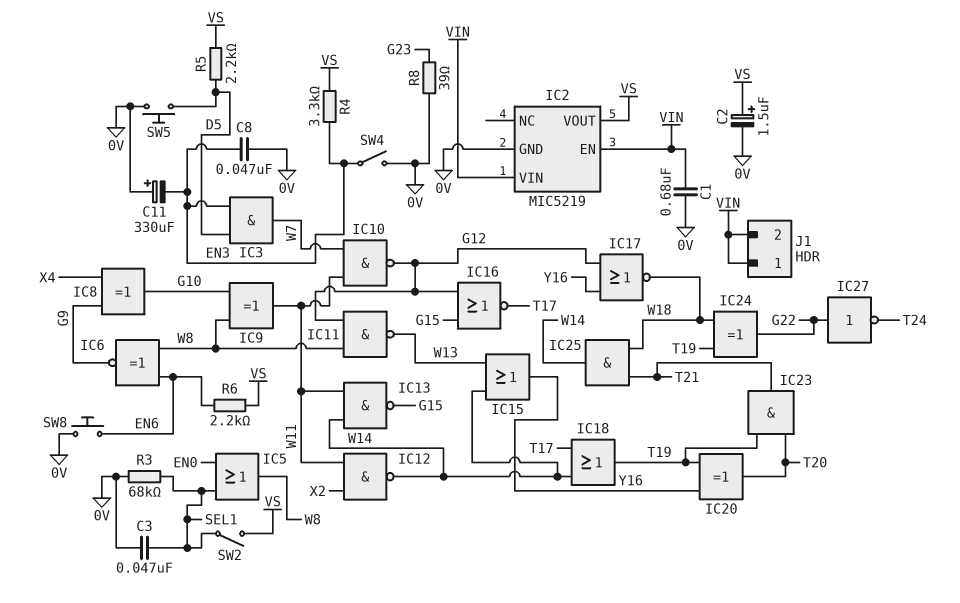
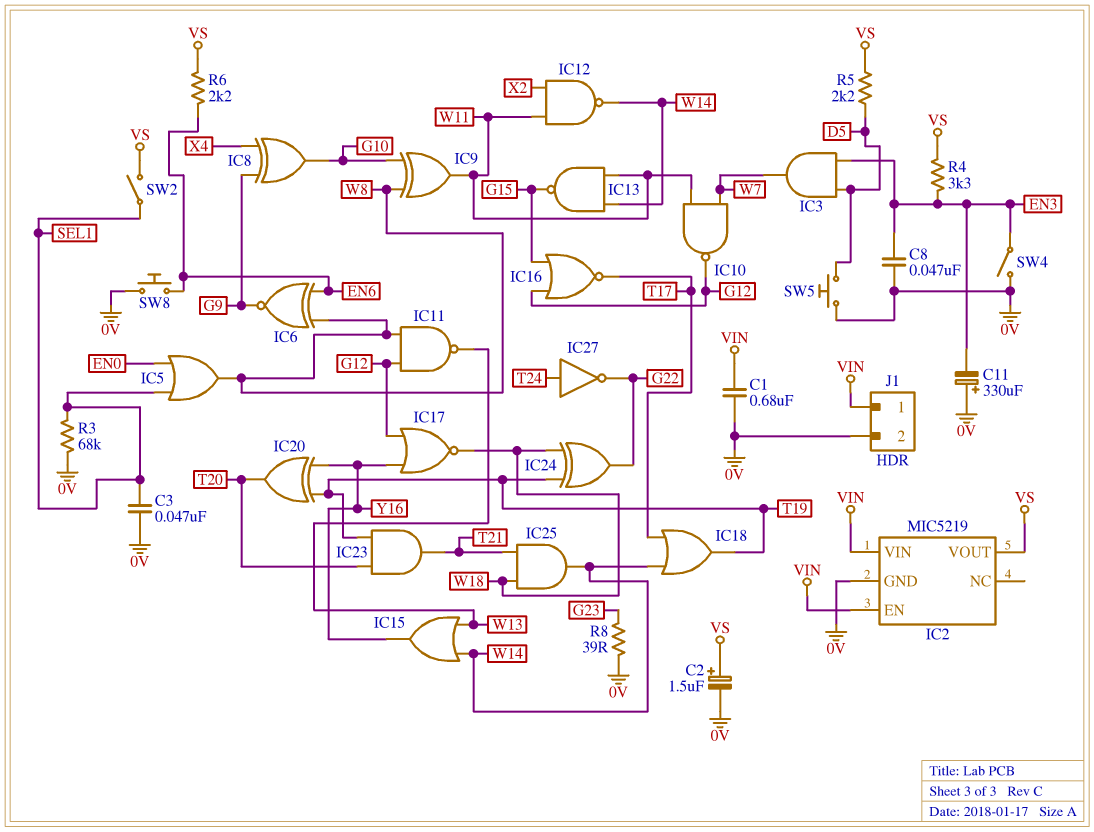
IC27: NOT (in G22, out T24) -> NOT (in T24, out G22)
J1 pin 2: VIN -> 0V

